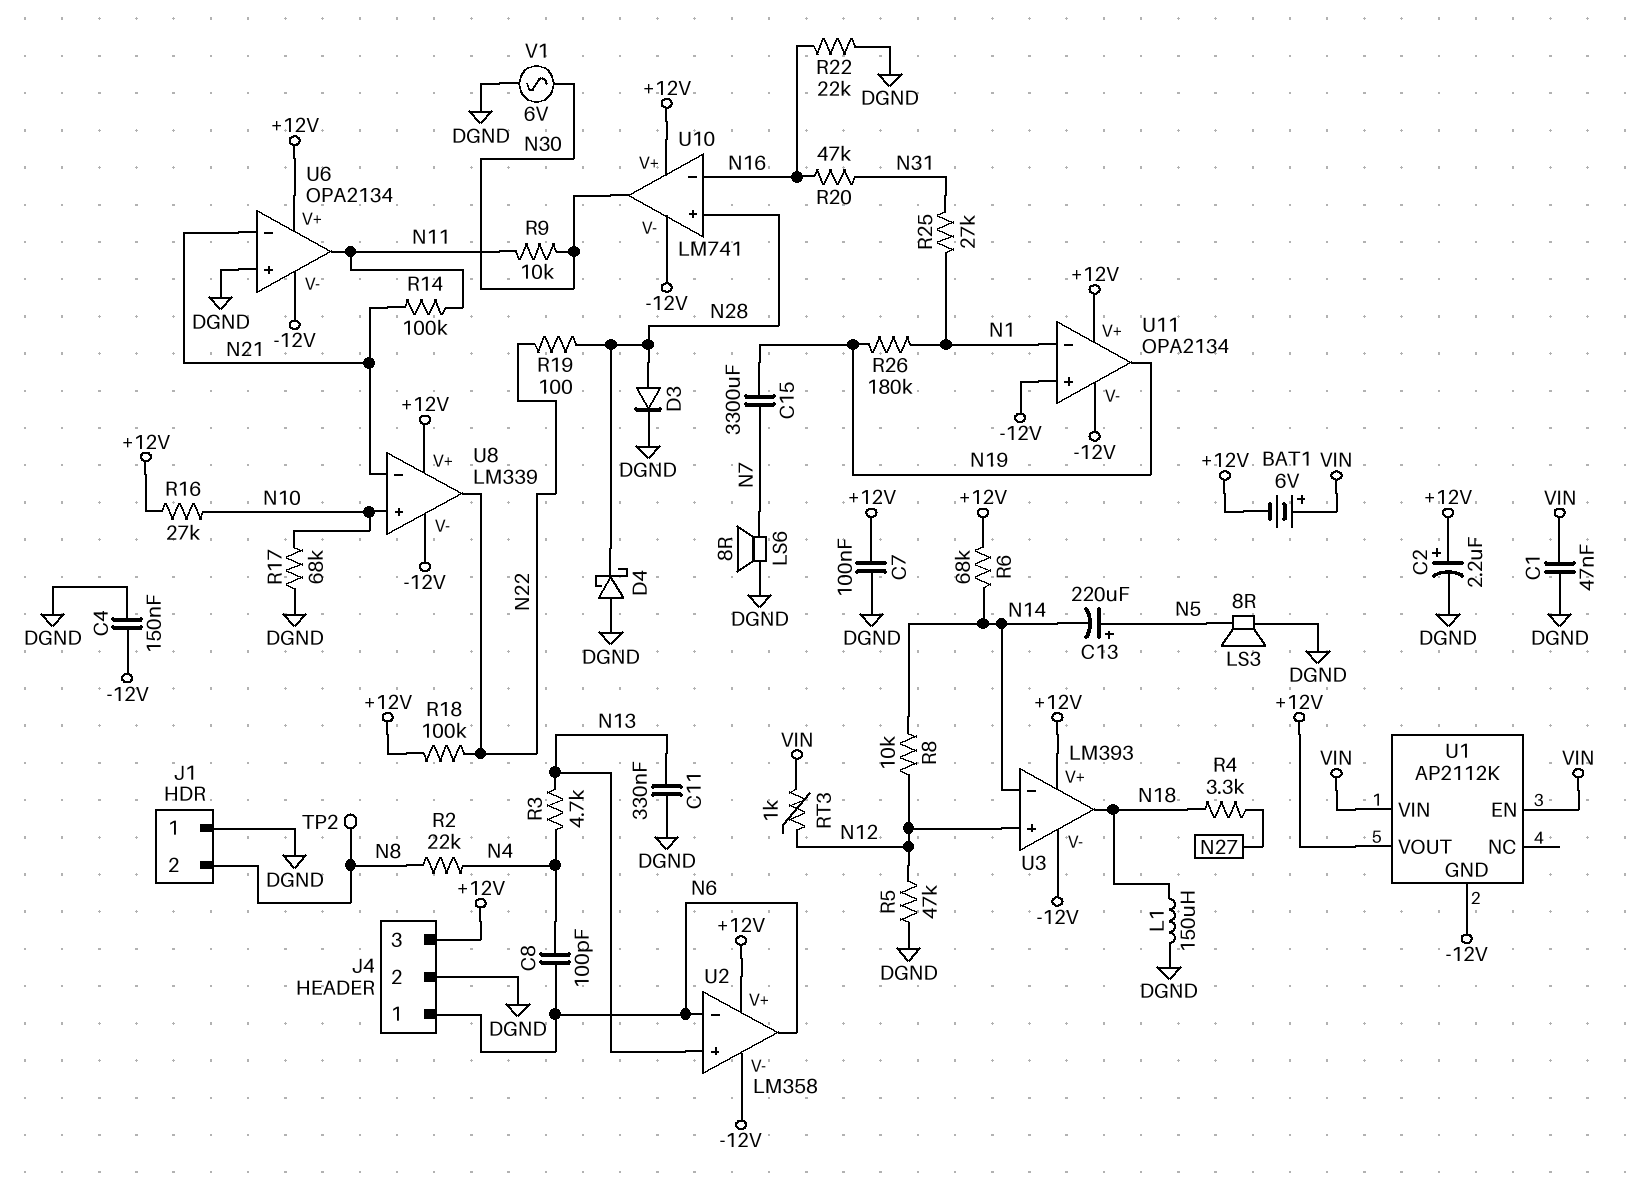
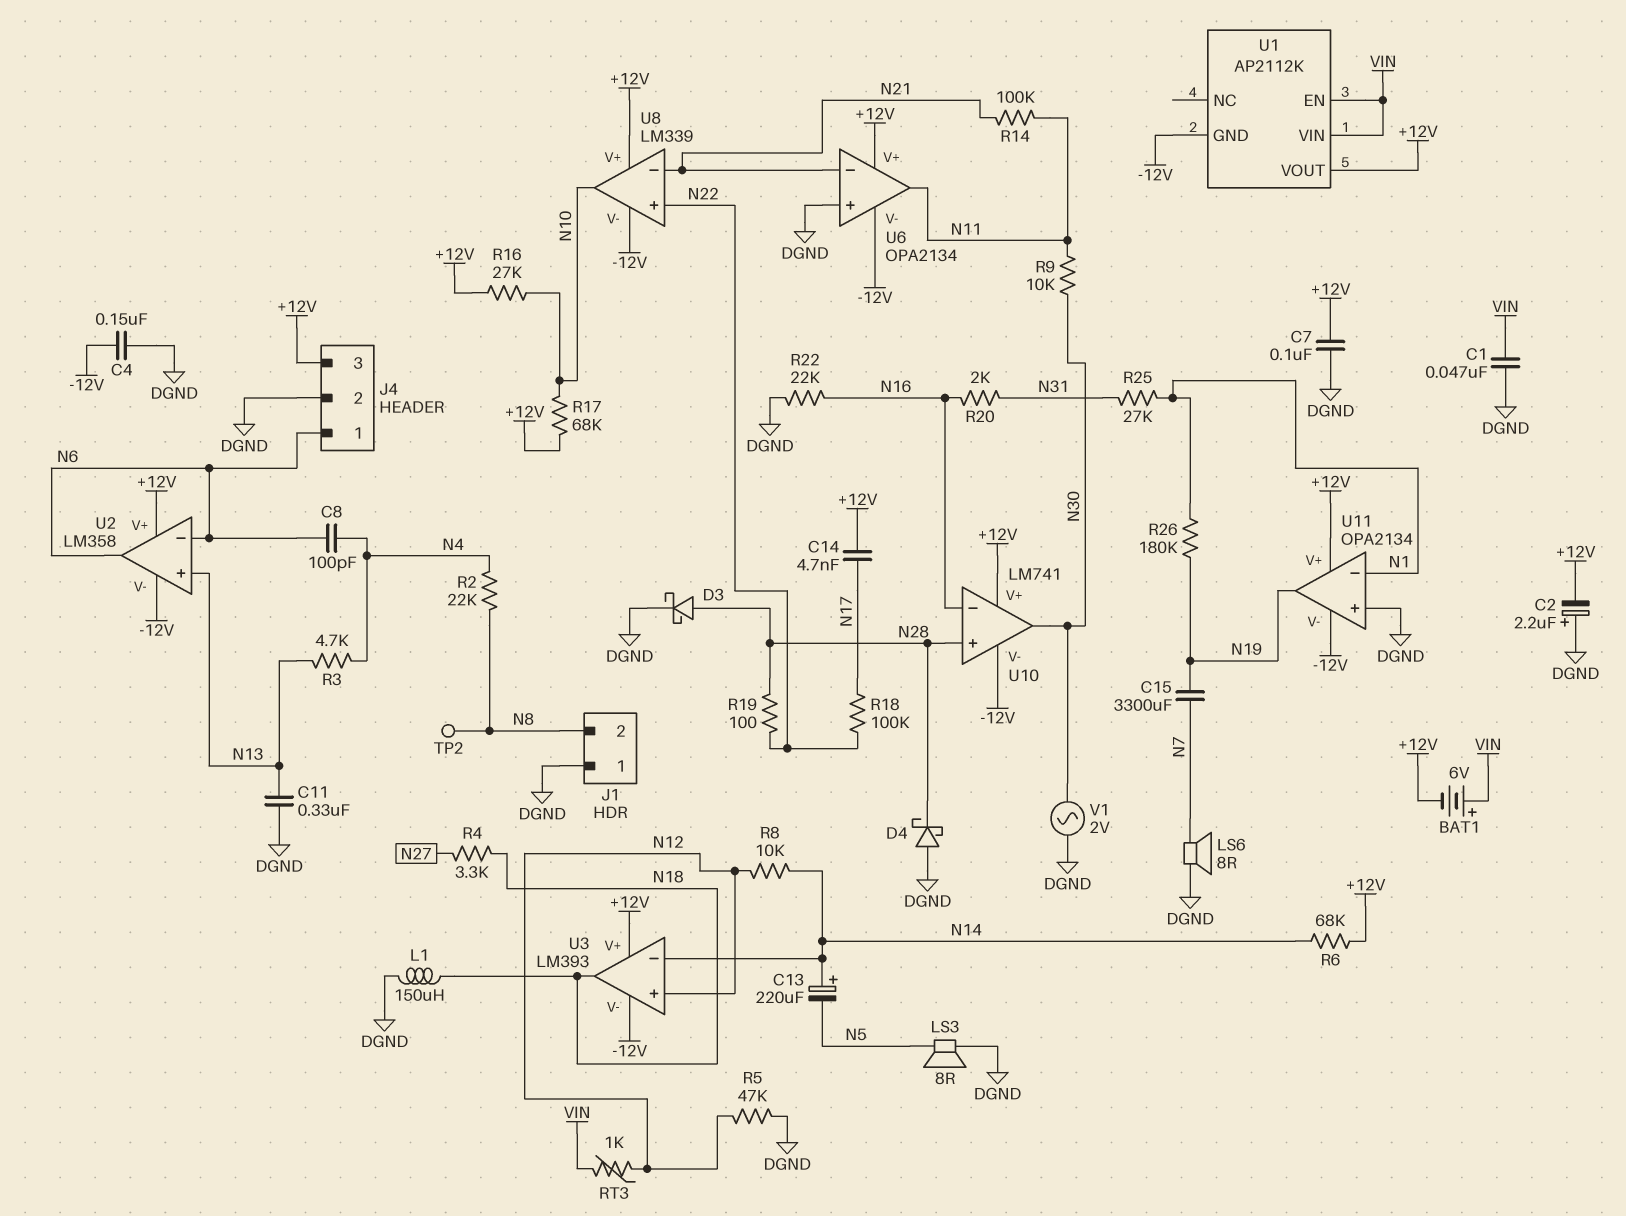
C2: 2.2uF (plus +12V, minus DGND) -> 2.2uF (plus DGND, minus +12V)
C13: 220uF (plus N5, minus N14) -> 220uF (plus N14, minus N5)
C14: none -> 4.7nF (+12V, N17)
D3: diode (A N28, K DGND) -> schottky (A N28, K DGND)
R17: 68k (DGND, N10) -> 68k (+12V, N10)
R18: 100k (+12V, N22) -> 100k (N17, N22)
R20: 47k (N16, N31) -> 2k (N16, N31)
U8 pin in+: N10 -> N22
U8 pin out: N22 -> N10
U11 pin in+: -12V -> DGND
V1: AC 6V (DGND, N30) -> AC 2V (DGND, N30)

